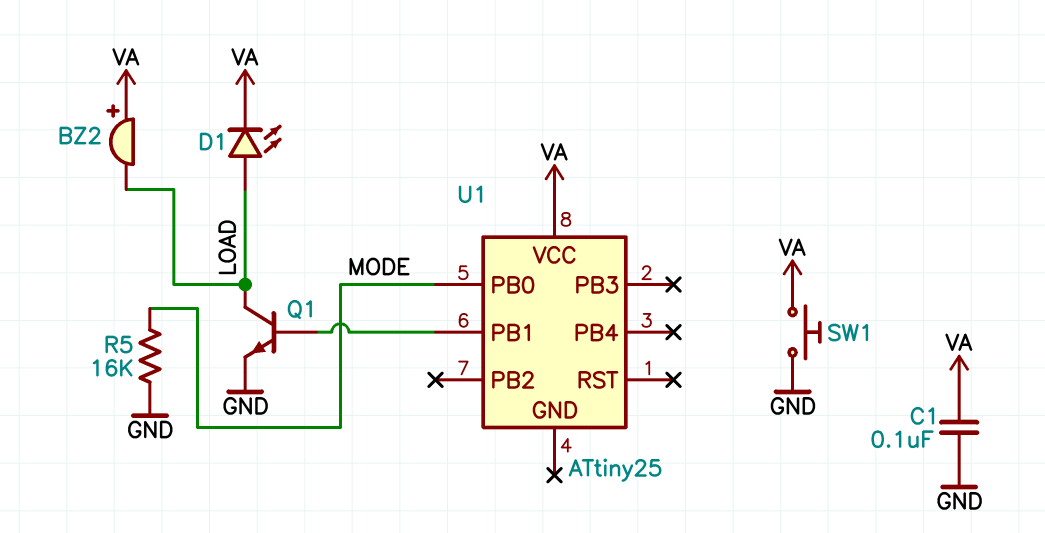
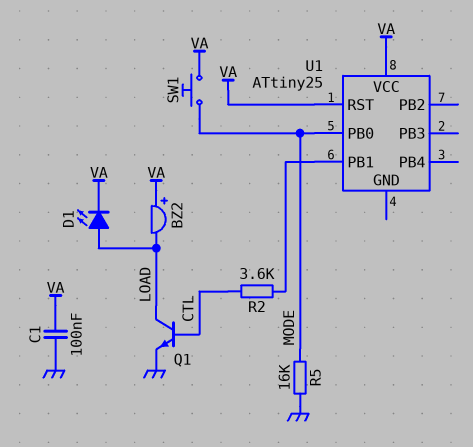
Q1: NPN (B U1/PB1, C LOAD, E GND) -> NPN (B CTL, C LOAD, E GND)
R2: none -> 3.6k (CTL, U1/PB1)
SW1: button (GND, VA) -> button (MODE, VA)
U1 pin RST: none -> VA

